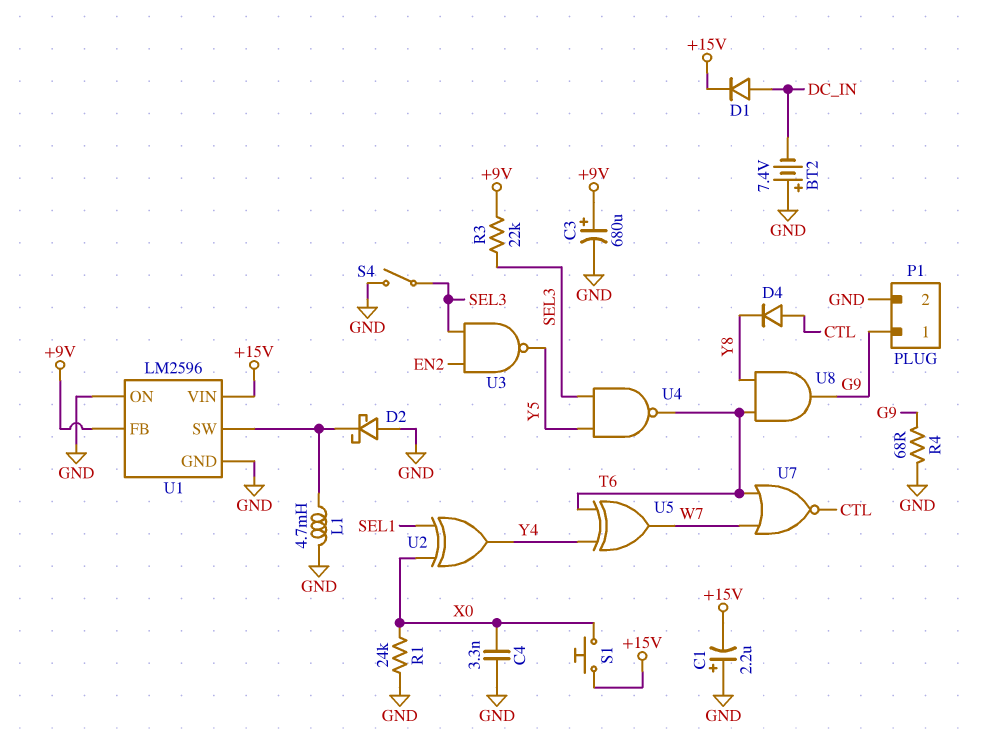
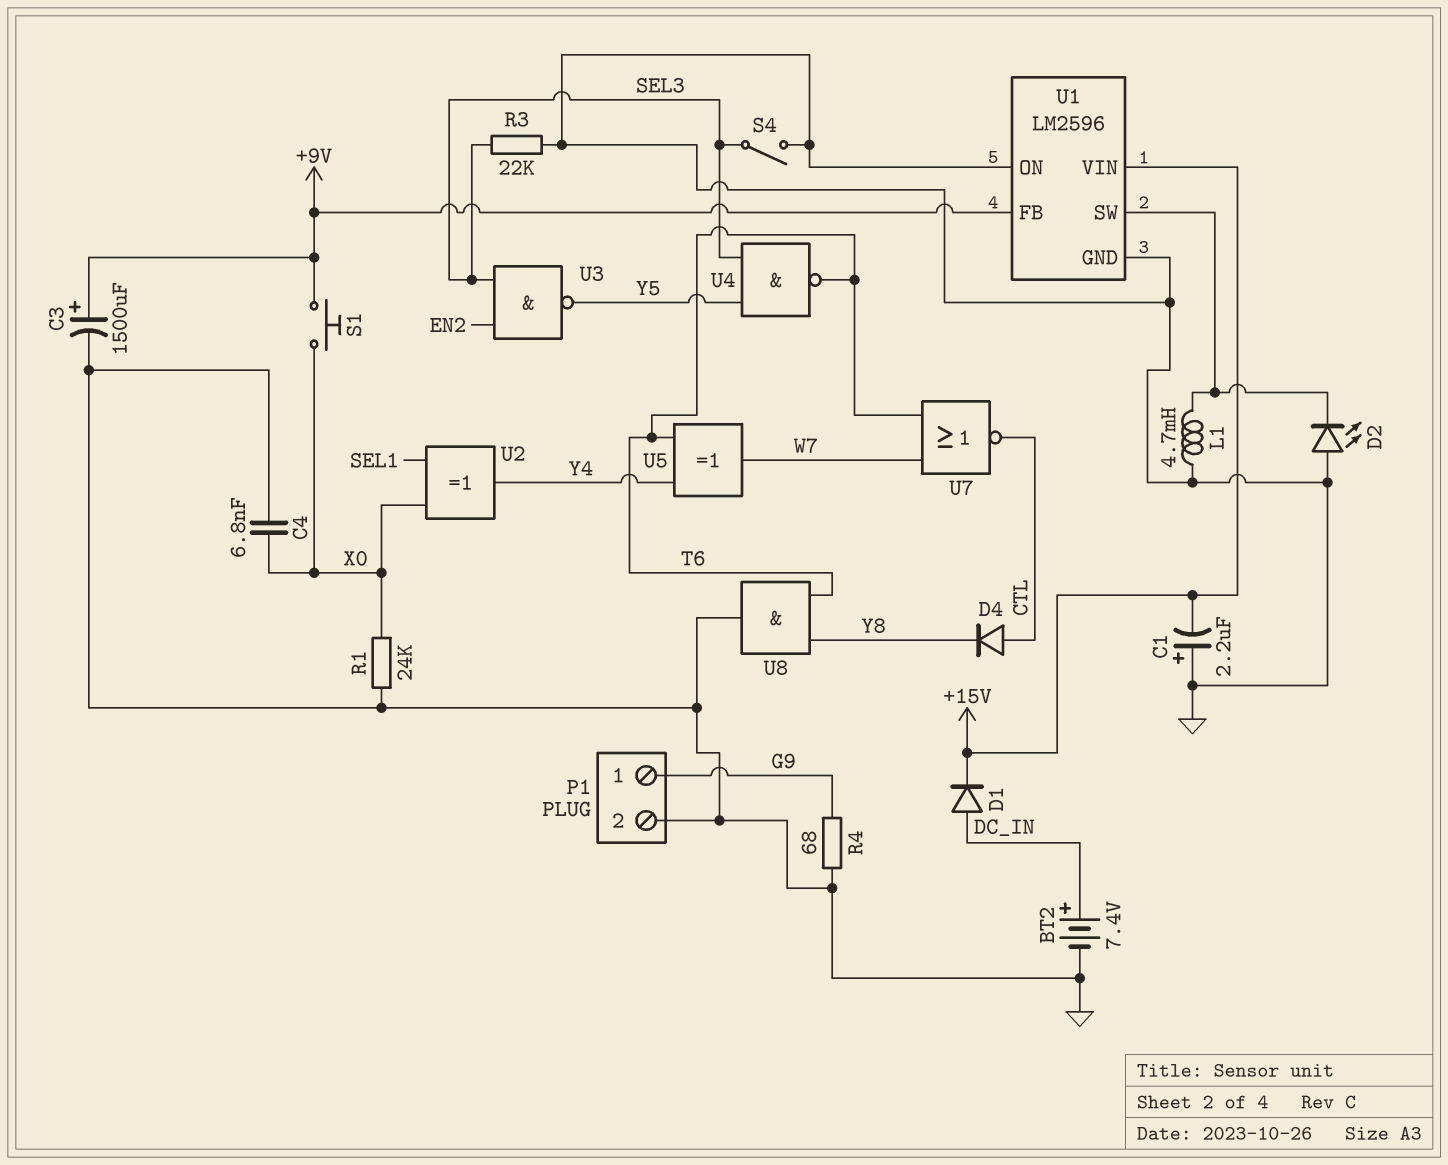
BT2: 7.4V (plus GND, minus DC_IN) -> 7.4V (plus DC_IN, minus GND)
C3: 680uF (plus +9V, minus GND) -> 1500uF (plus +9V, minus GND)
C4: 3.3nF (GND, X0) -> 6.8nF (GND, X0)
D2: schottky (A GND, K U1/SW) -> LED (A GND, K U1/SW)
R3: 22k (+9V, SEL3) -> 22k (GND, SEL3)
S1: button (+15V, X0) -> button (+9V, X0)
U8: AND (in T6, in Y8, out G9) -> AND (in T6, in Y8, out GND)

